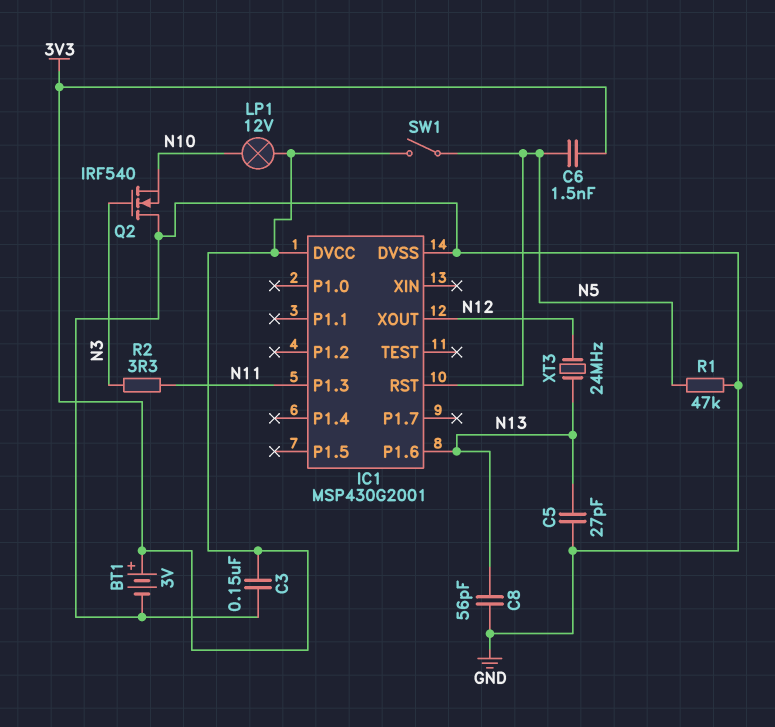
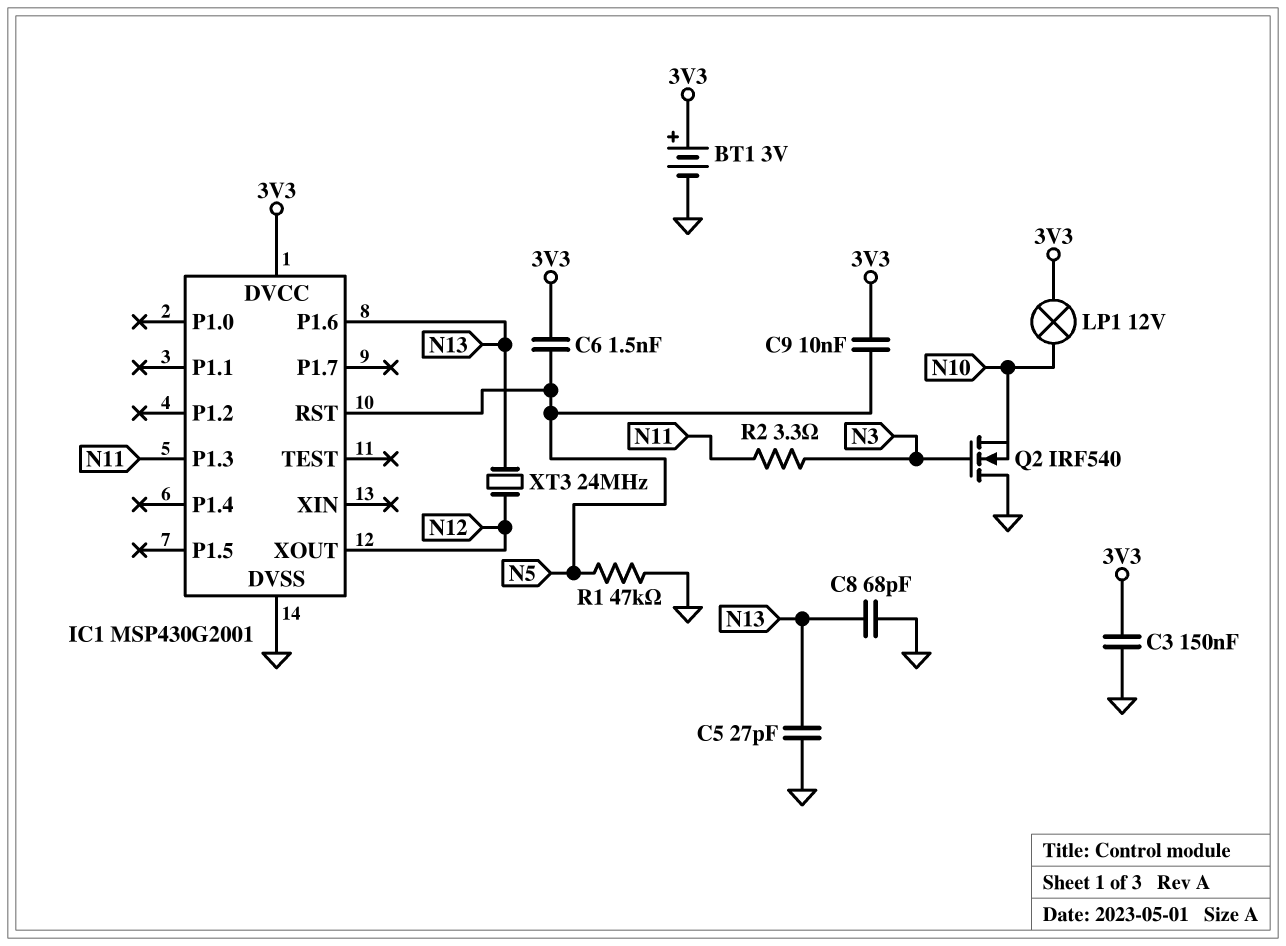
C8: 56pF (GND, N13) -> 68pF (GND, N13)
C9: none -> 10nF (3V3, N5)
SW1: switch (3V3, N5) -> none

